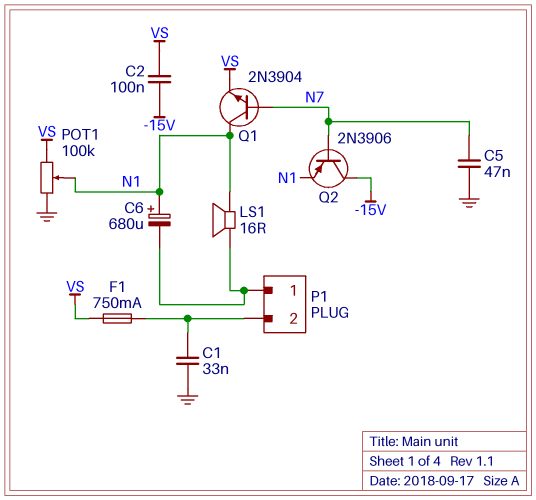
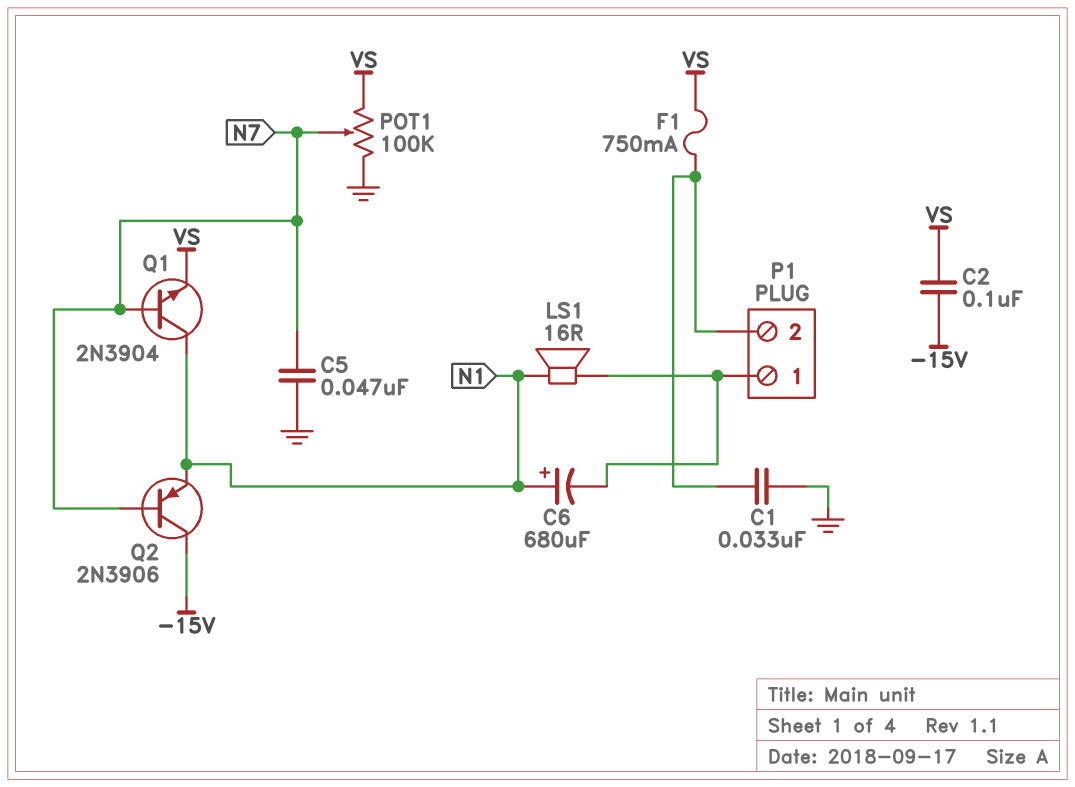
POT1: 100k (GND, VS, wiper N1) -> 100k (GND, VS, wiper N7)

